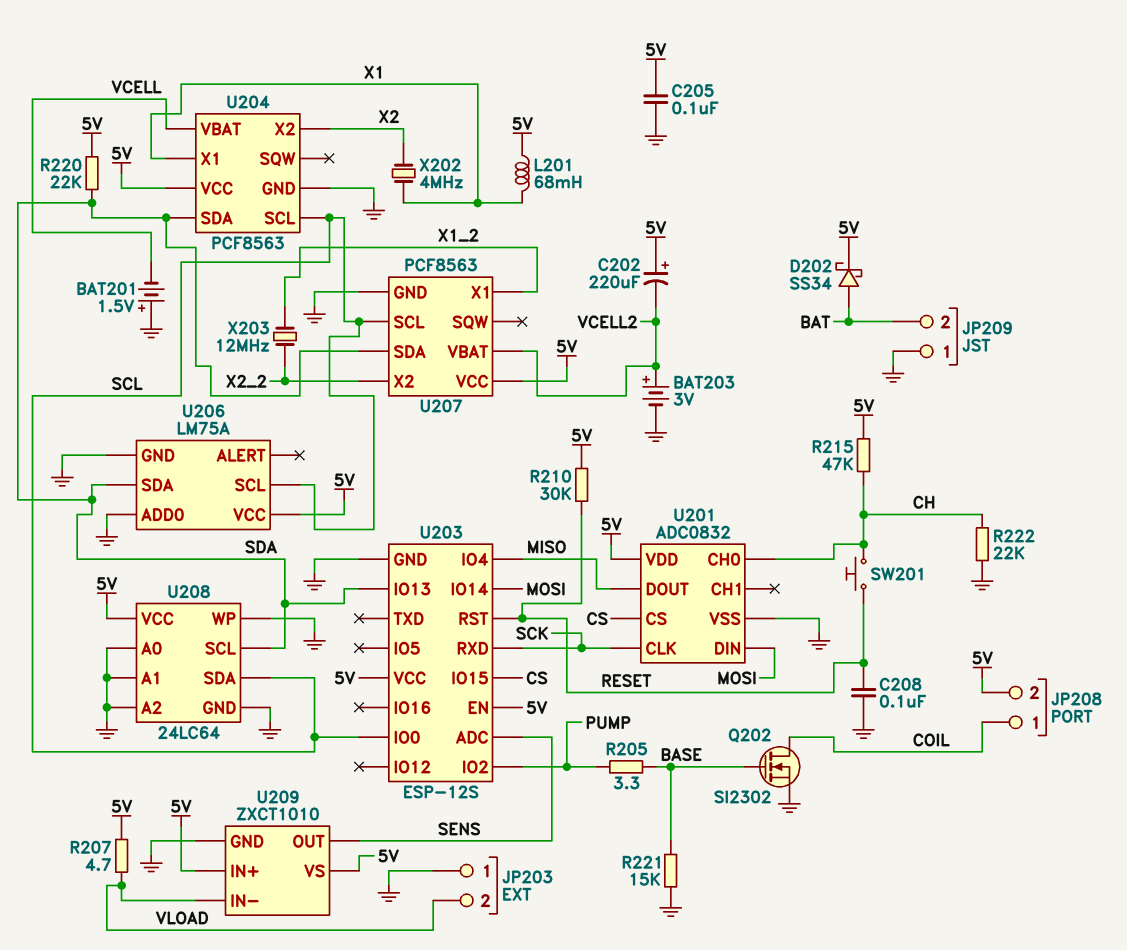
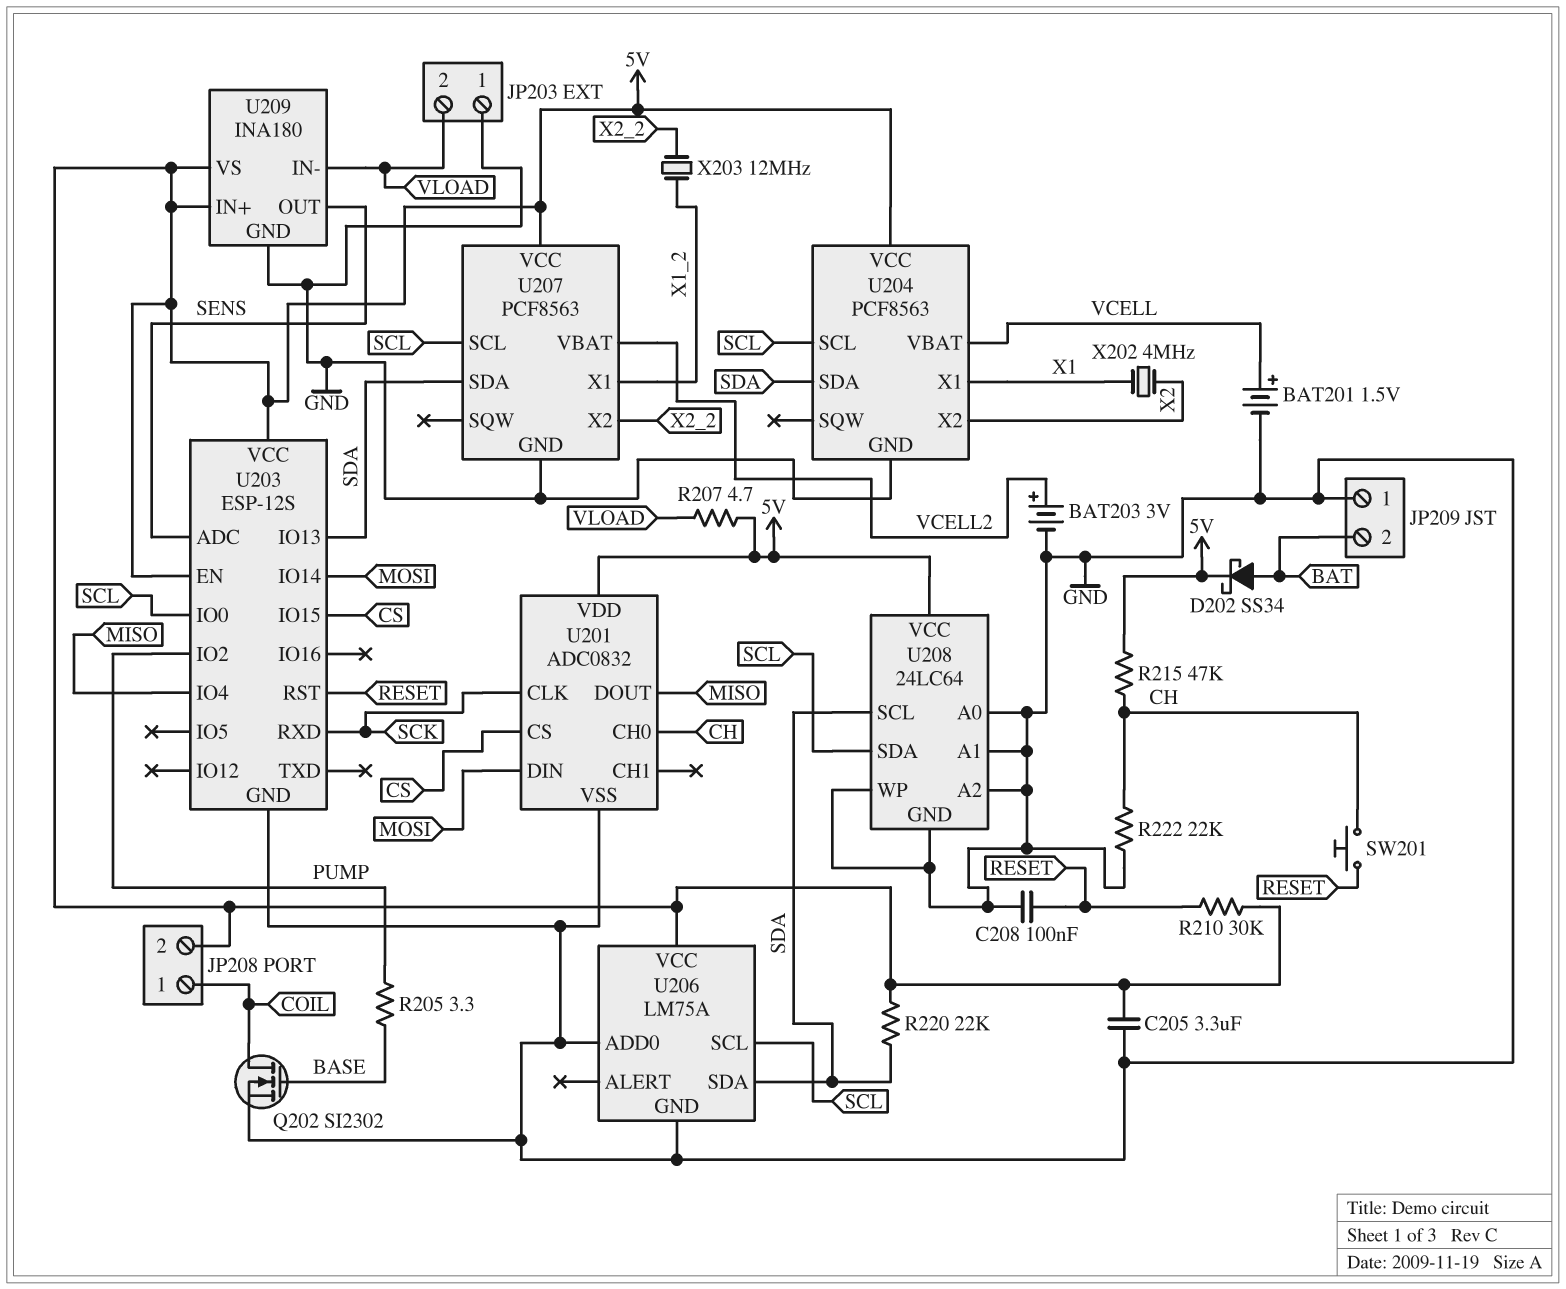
BAT201: 1.5V (plus GND, minus VCELL) -> 1.5V (plus VCELL, minus GND)
C202: 220uF (plus 5V, minus VCELL2) -> none
C205: 100nF (5V, GND) -> 3.3uF (5V, GND)
L201: 68mH (5V, X1) -> none
R221: 15k (BASE, GND) -> none
U209: ZXCT1010 -> INA180

